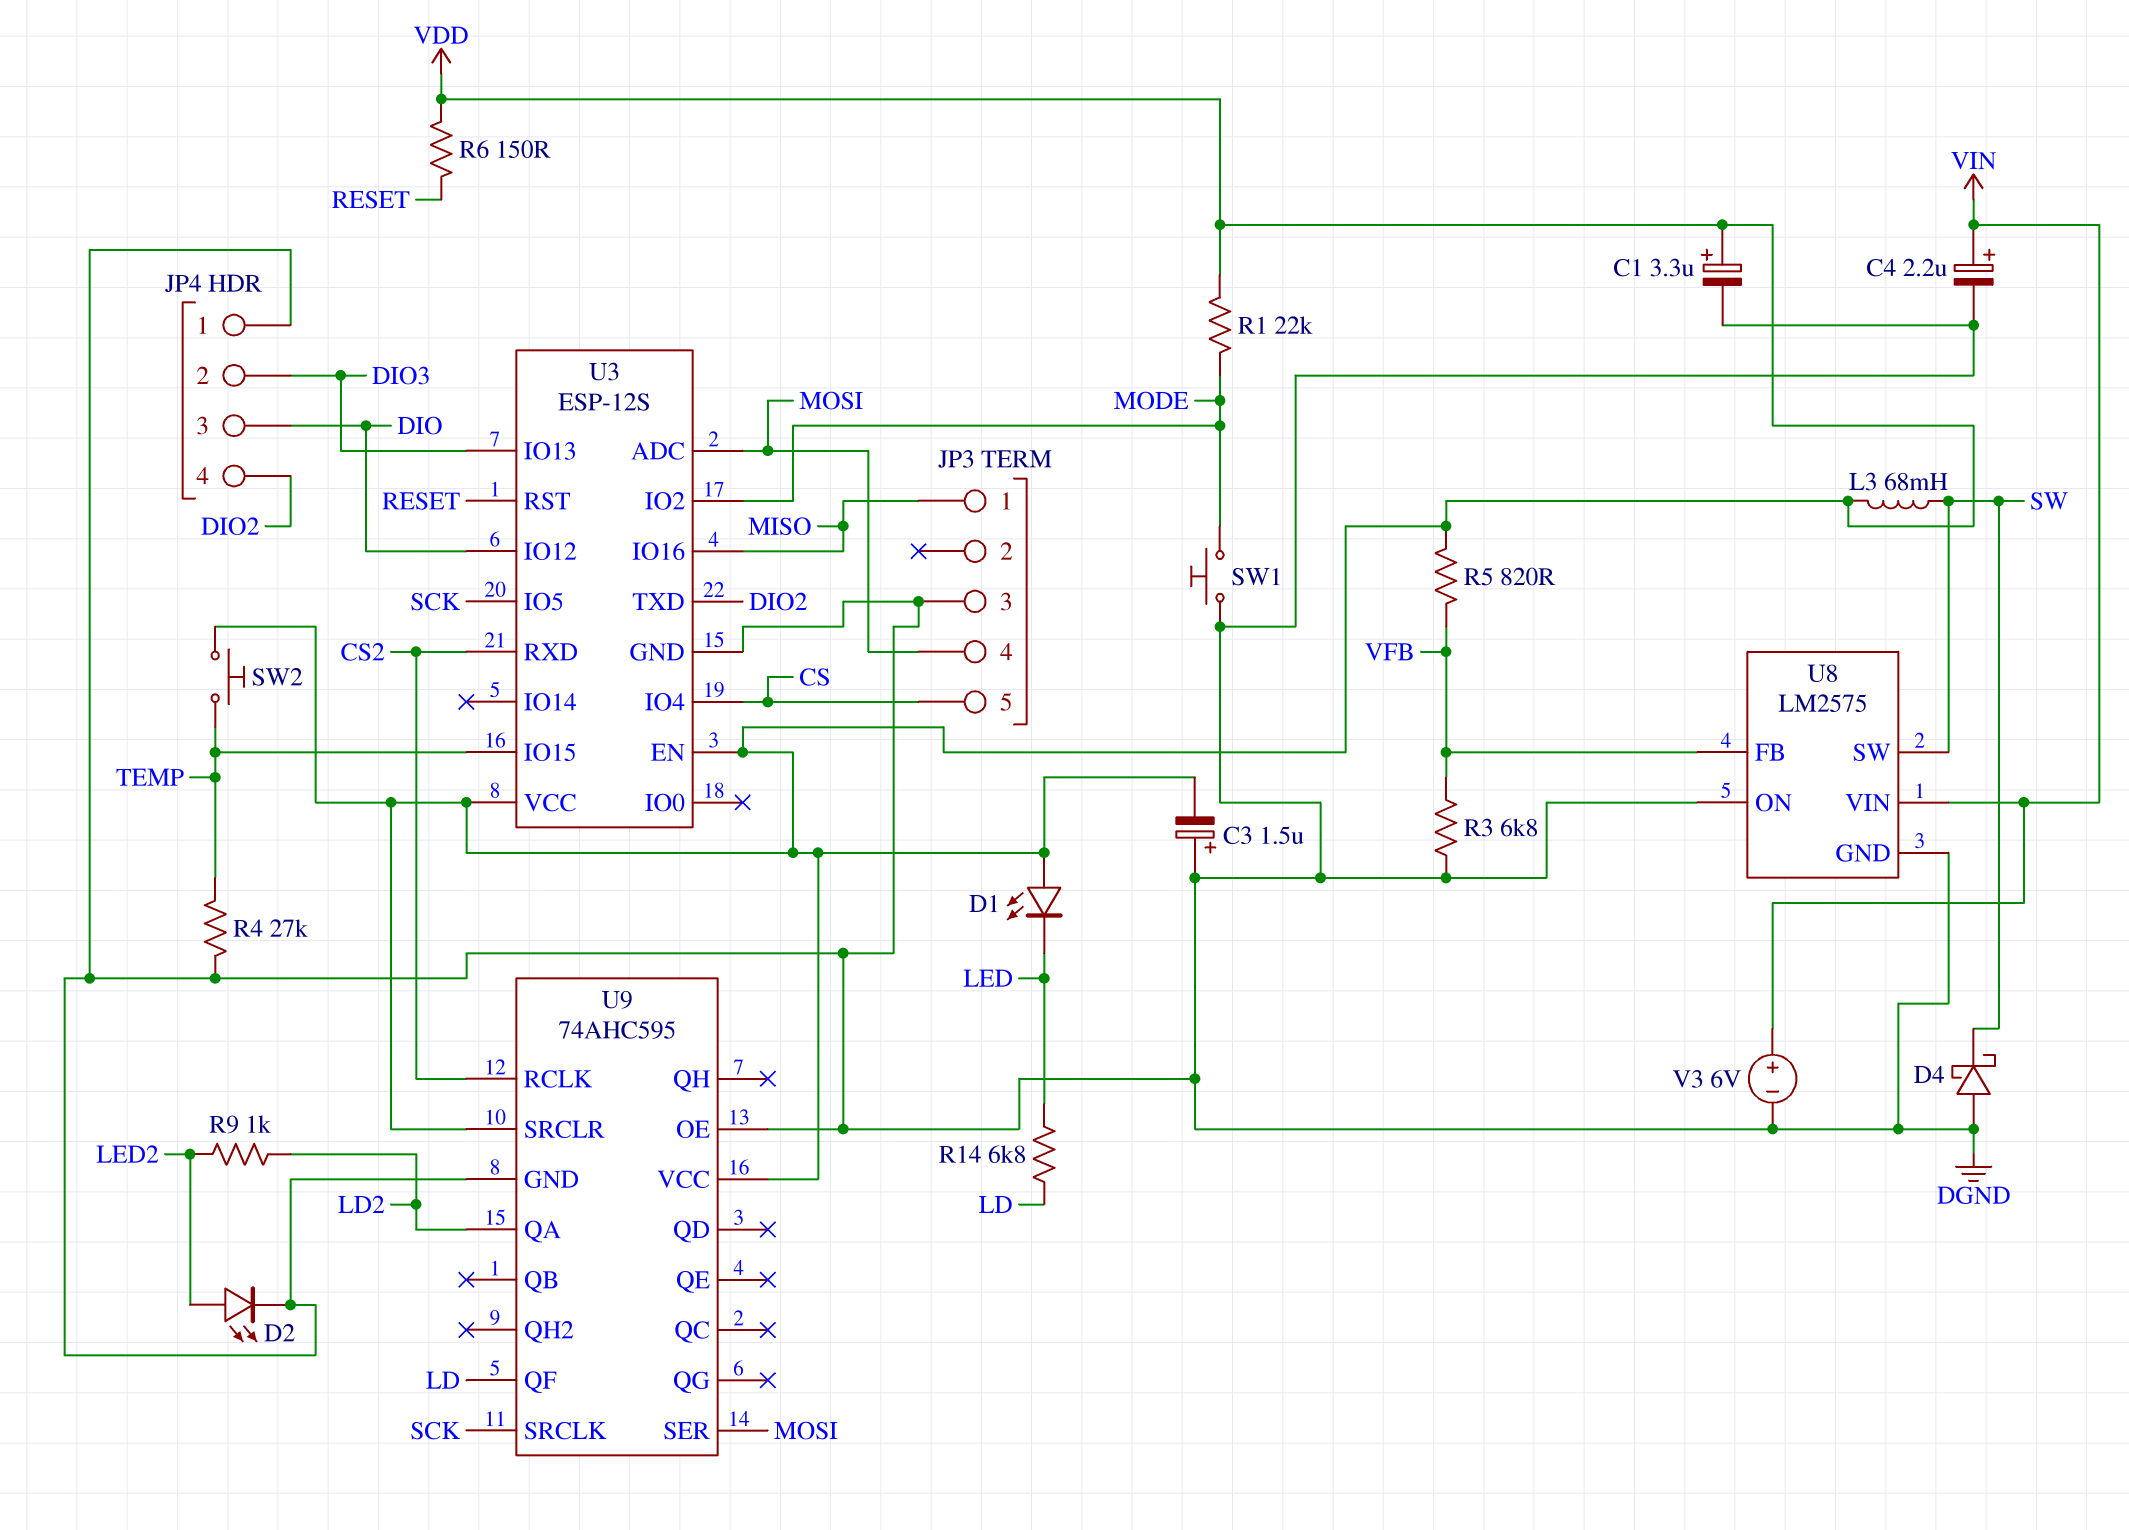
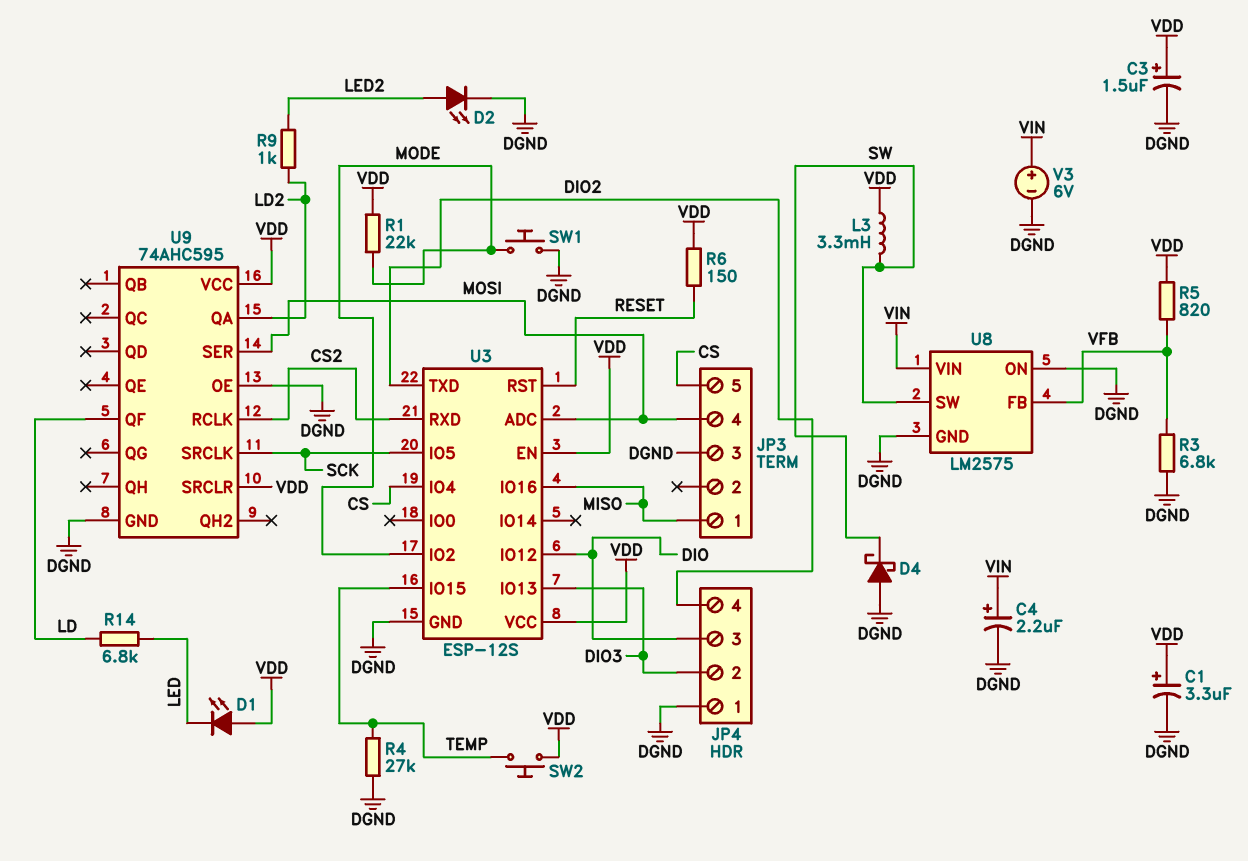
C3: 1.5uF (plus DGND, minus VDD) -> 1.5uF (plus VDD, minus DGND)
L3: 68mH (SW, VDD) -> 3.3mH (SW, VDD)

